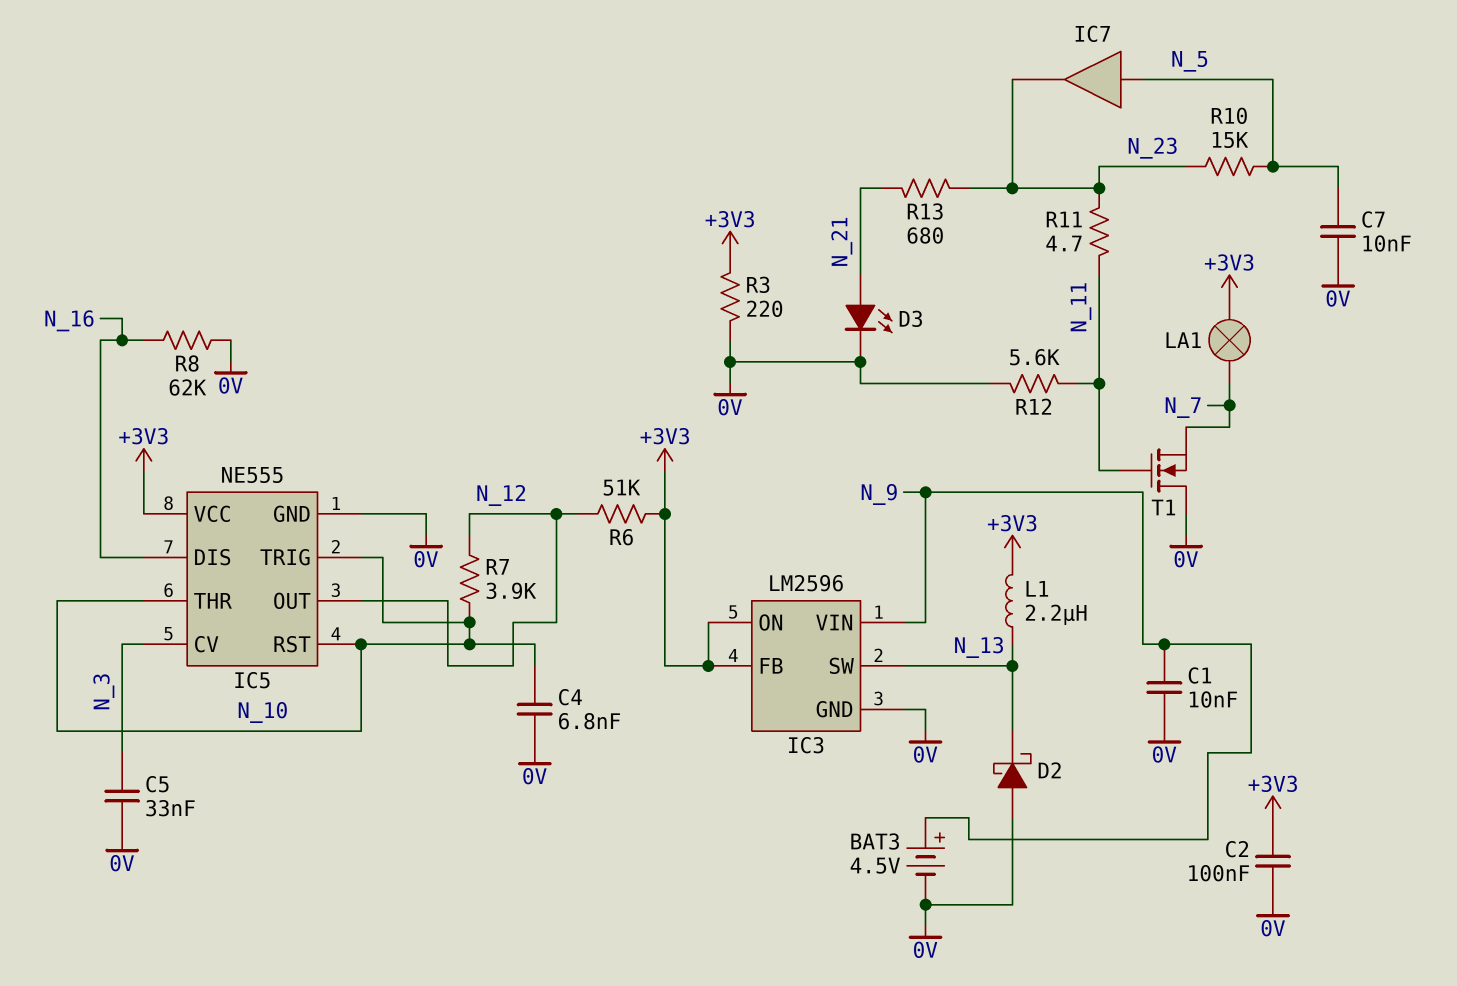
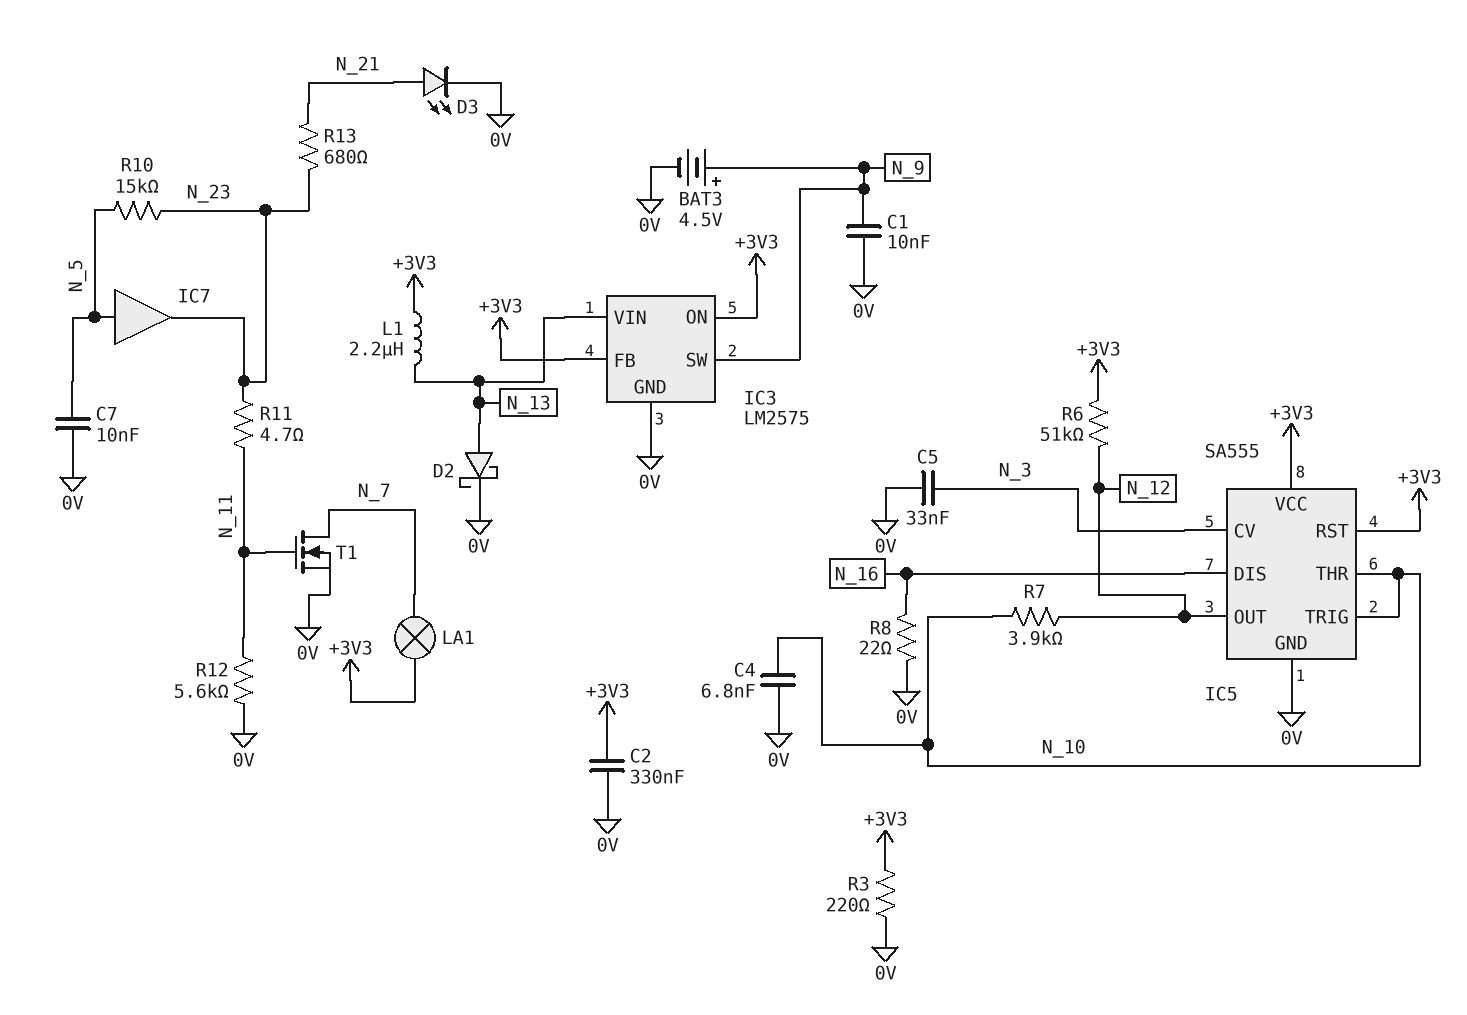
C2: 100nF (+3V3, 0V) -> 330nF (+3V3, 0V)
D2: schottky (A 0V, K N_13) -> schottky (A N_13, K 0V)
IC3: LM2596 -> LM2575
IC3 pin SW: N_13 -> N_9
IC3 pin VIN: N_9 -> N_13
IC5: NE555 -> SA555
IC5 pin RST: N_10 -> +3V3
R8: 62k (0V, N_16) -> 22 (0V, N_16)
T1: NMOS (G N_11, D 0V, S N_7) -> NMOS (G N_11, D N_7, S 0V)

